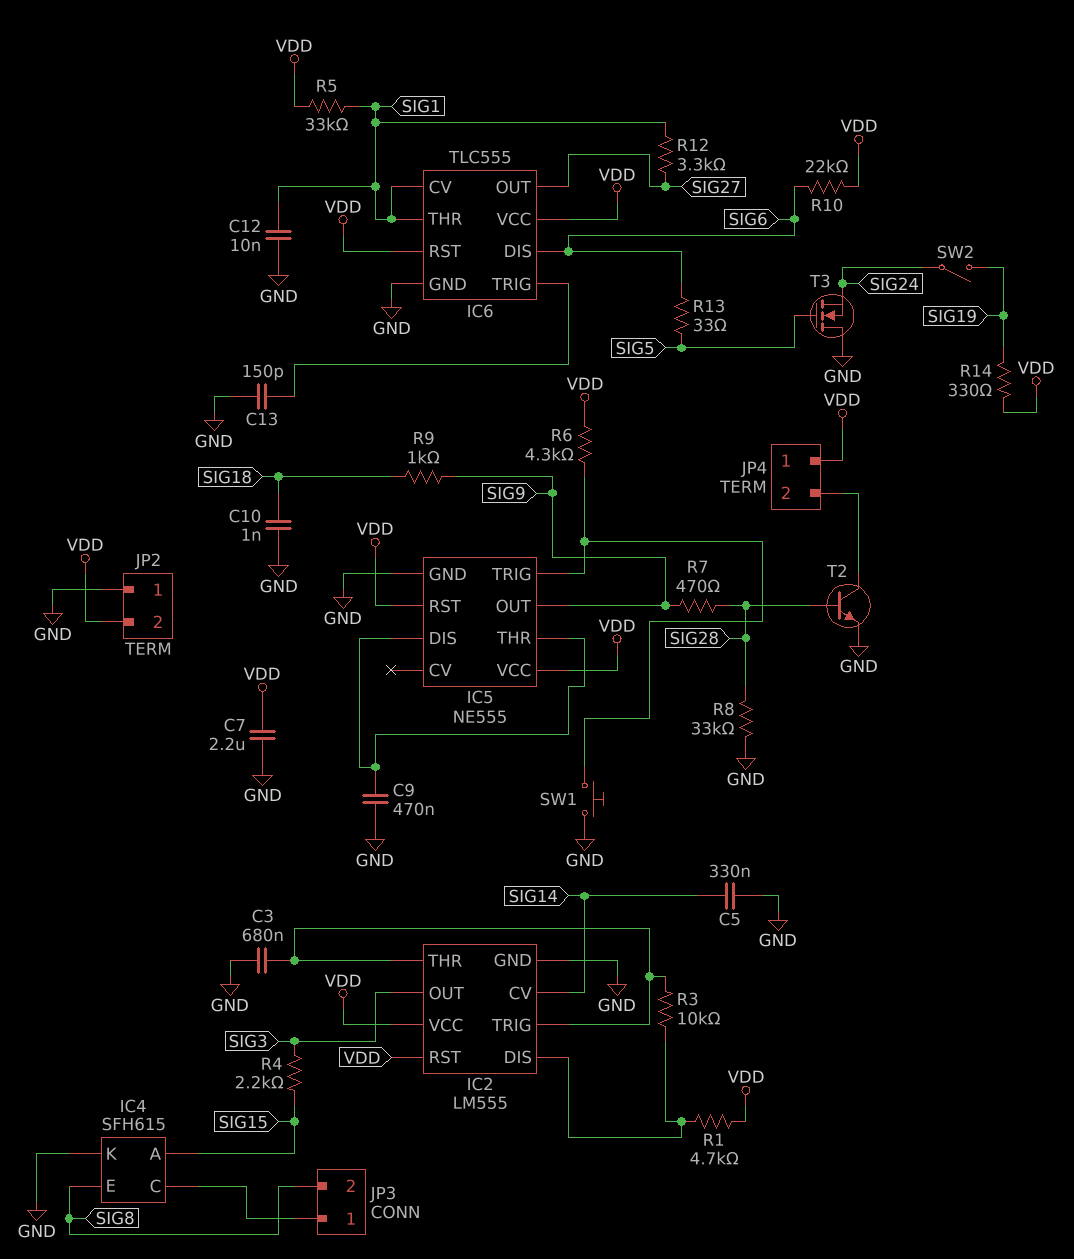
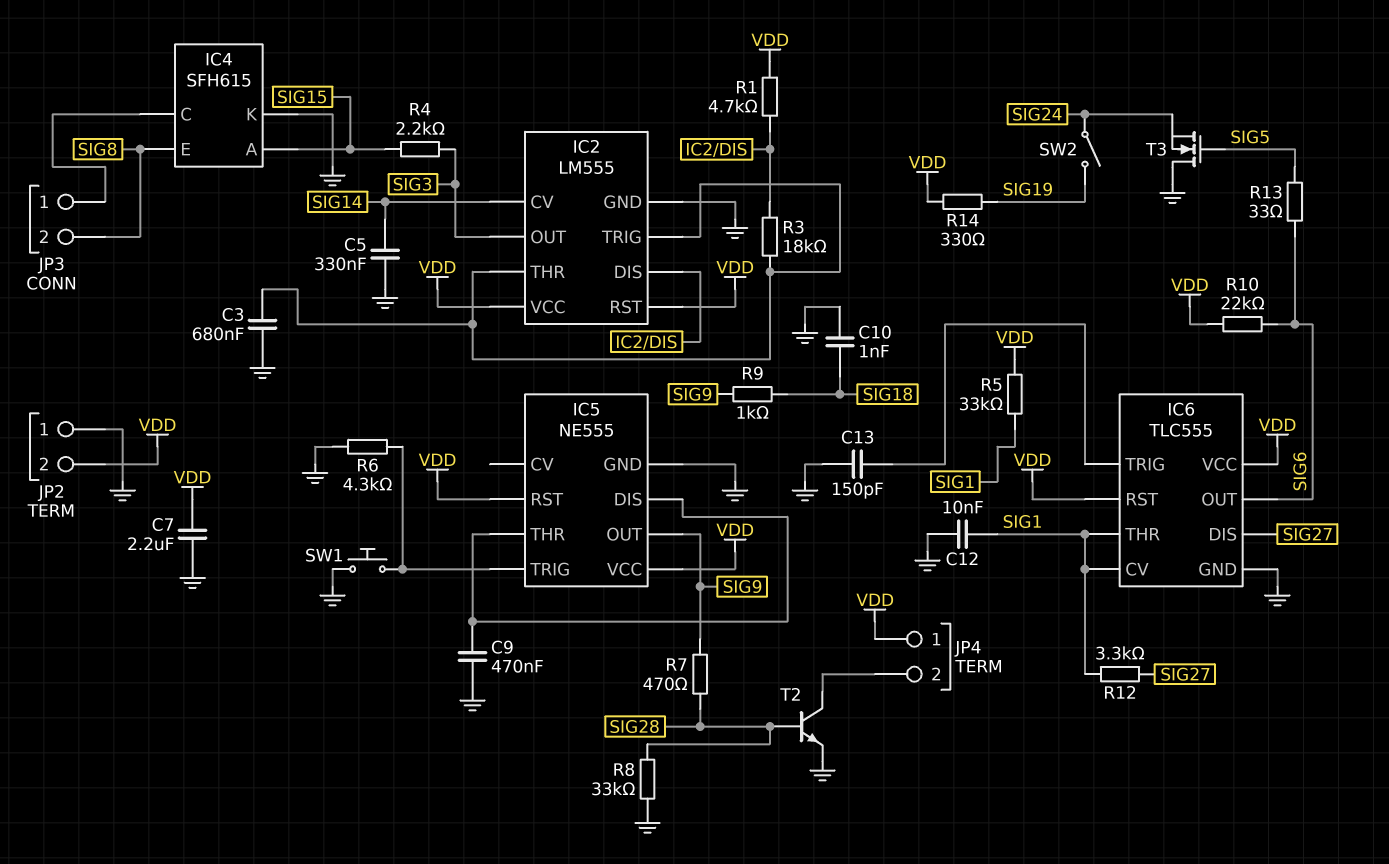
IC6 pin DIS: SIG6 -> SIG27
IC6 pin OUT: SIG27 -> SIG6
R3: 10k (IC2/DIS, IC2/THR) -> 18k (IC2/DIS, IC2/THR)
R6: 4.3k (IC5/TRIG, VDD) -> 4.3k (GND, IC5/TRIG)

